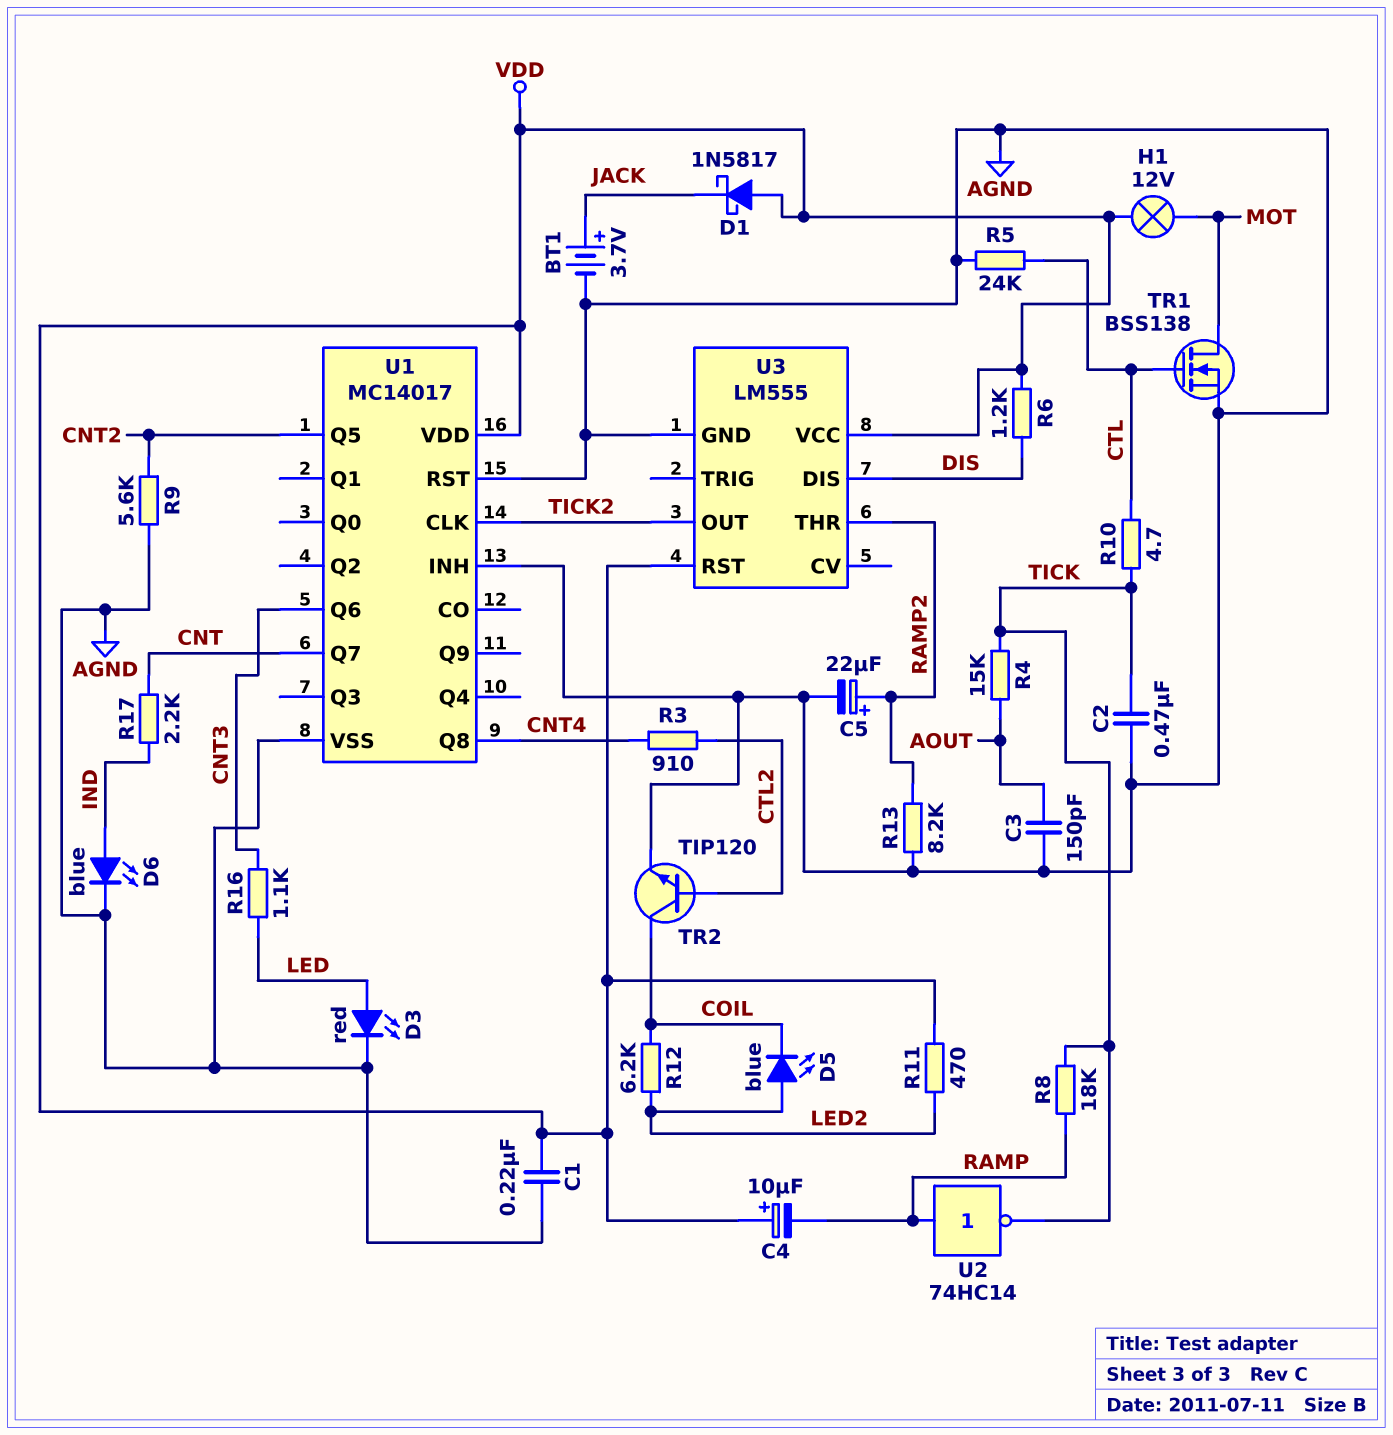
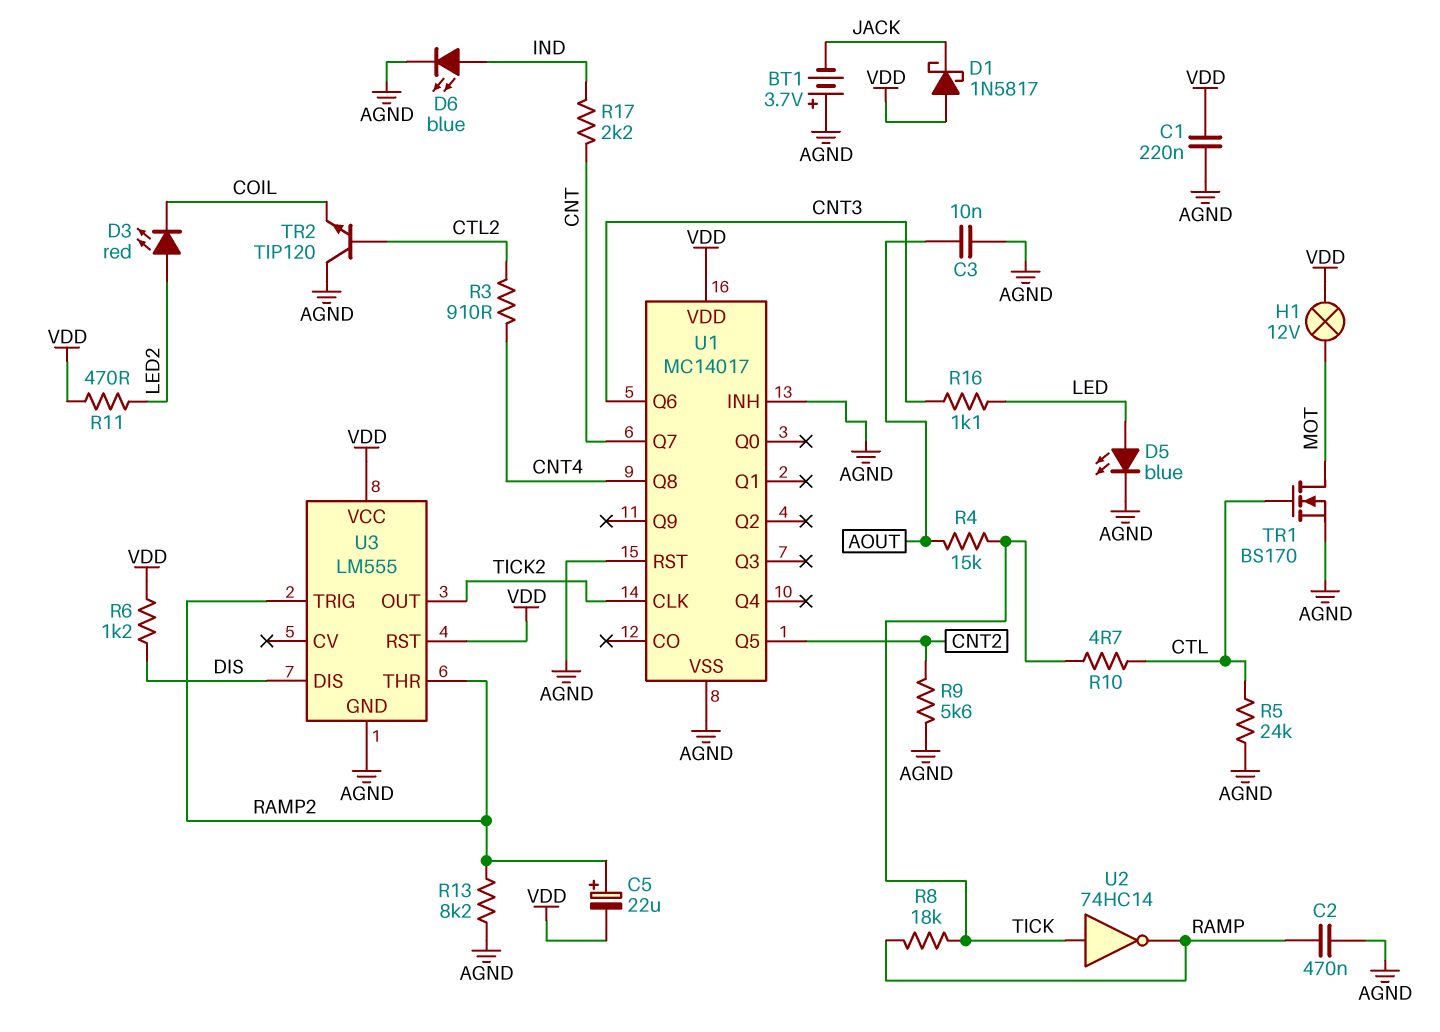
BT1: 3.7V (plus JACK, minus AGND) -> 3.7V (plus AGND, minus JACK)
C2: 470nF (AGND, TICK) -> 470nF (AGND, RAMP)
C3: 150pF (AGND, AOUT) -> 10nF (AGND, AOUT)
C4: 10uF (plus VDD, minus RAMP) -> none
C5: 22uF (plus RAMP2, minus AGND) -> 22uF (plus RAMP2, minus VDD)
D3: LED red (A LED, K AGND) -> LED red (A LED2, K COIL)
D5: LED blue (A LED2, K COIL) -> LED blue (A LED, K AGND)
R12: 6.2k (COIL, LED2) -> none
TR1: NMOS BSS138 (G CTL, D MOT, S AGND) -> NMOS BS170 (G CTL, D MOT, S AGND)
TR2: NPN TIP120 (B CTL2, C COIL, E AGND) -> NPN TIP120 (B CTL2, C AGND, E COIL)
U2: NOT 74HC14 (in RAMP, out TICK) -> NOT 74HC14 (in TICK, out RAMP)
U3 pin TRIG: none -> RAMP2

